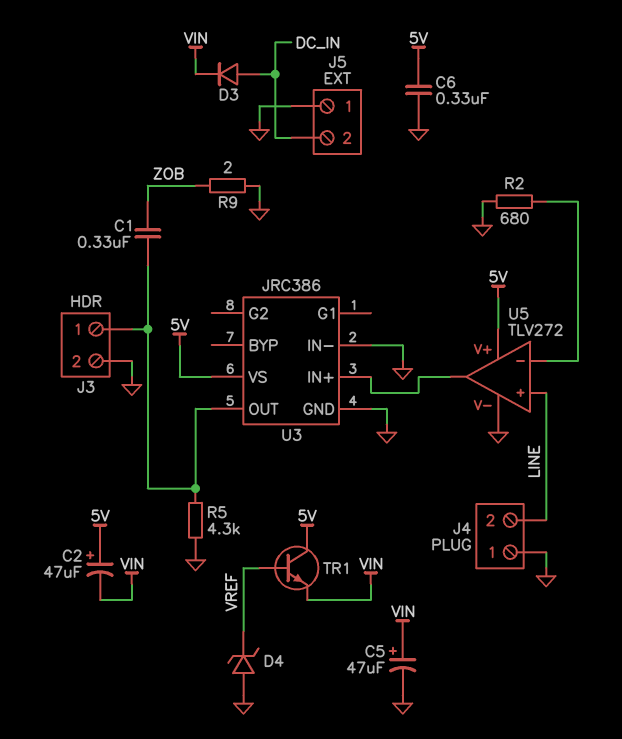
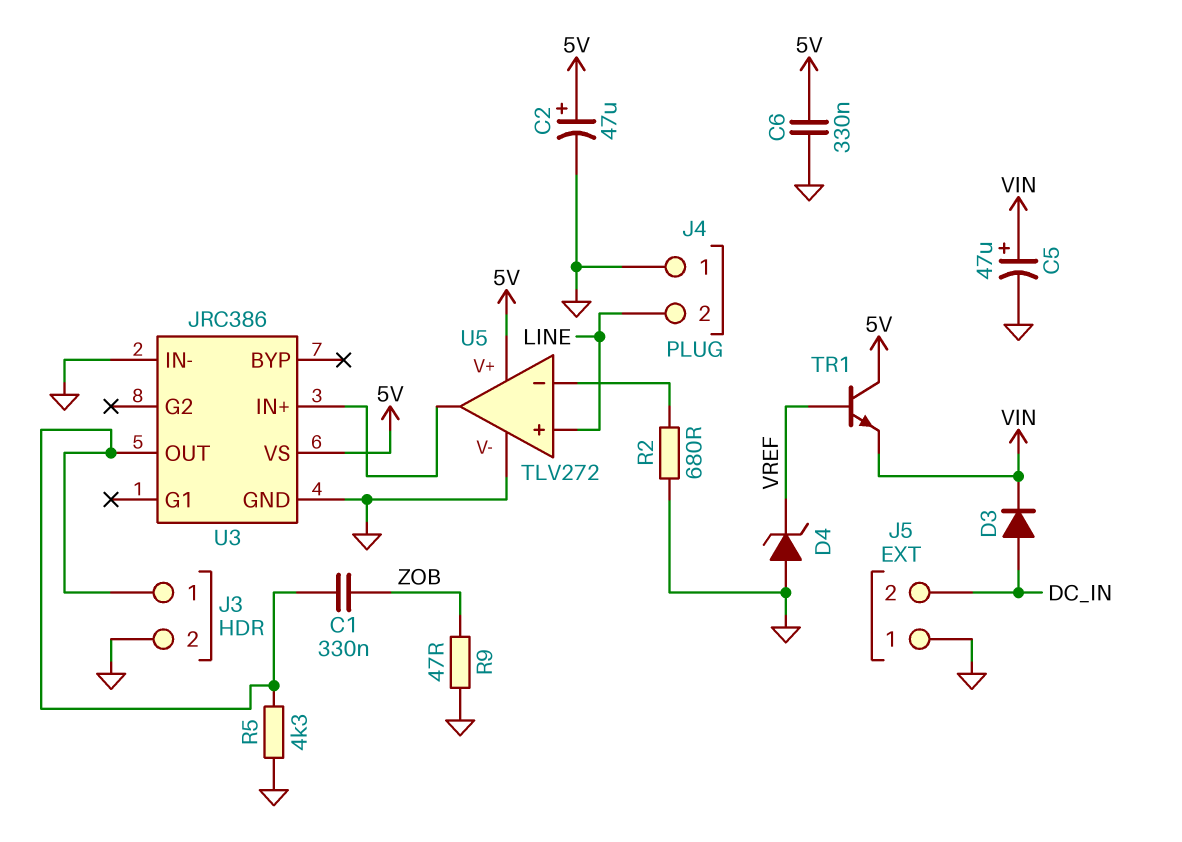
C2: 47uF (plus 5V, minus VIN) -> 47uF (plus 5V, minus GND)
R9: 2 (GND, ZOB) -> 47 (GND, ZOB)

